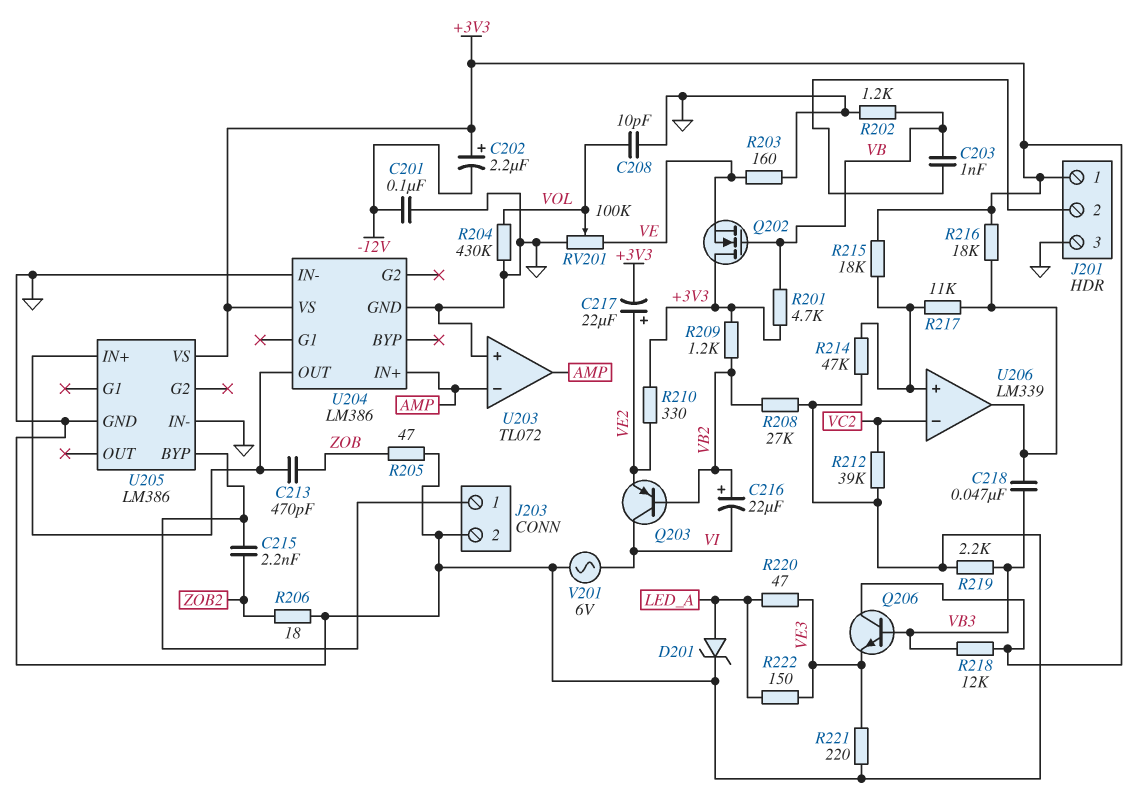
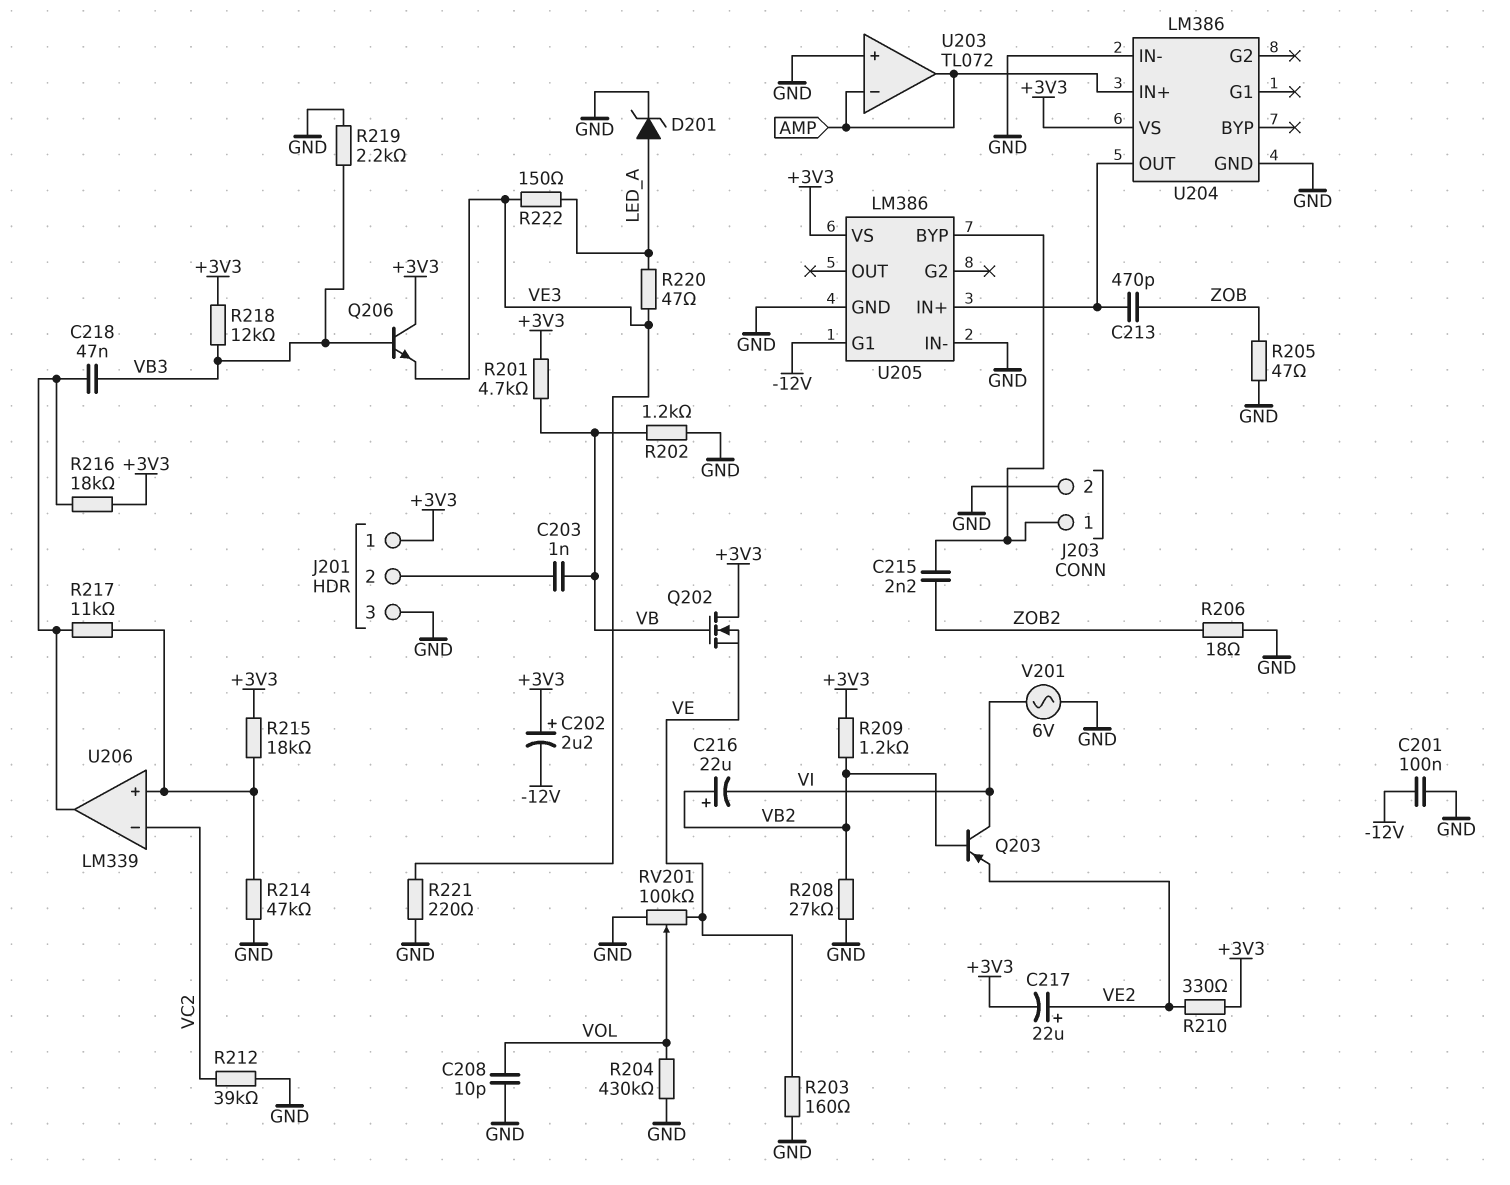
U205 pin G1: none -> -12V

